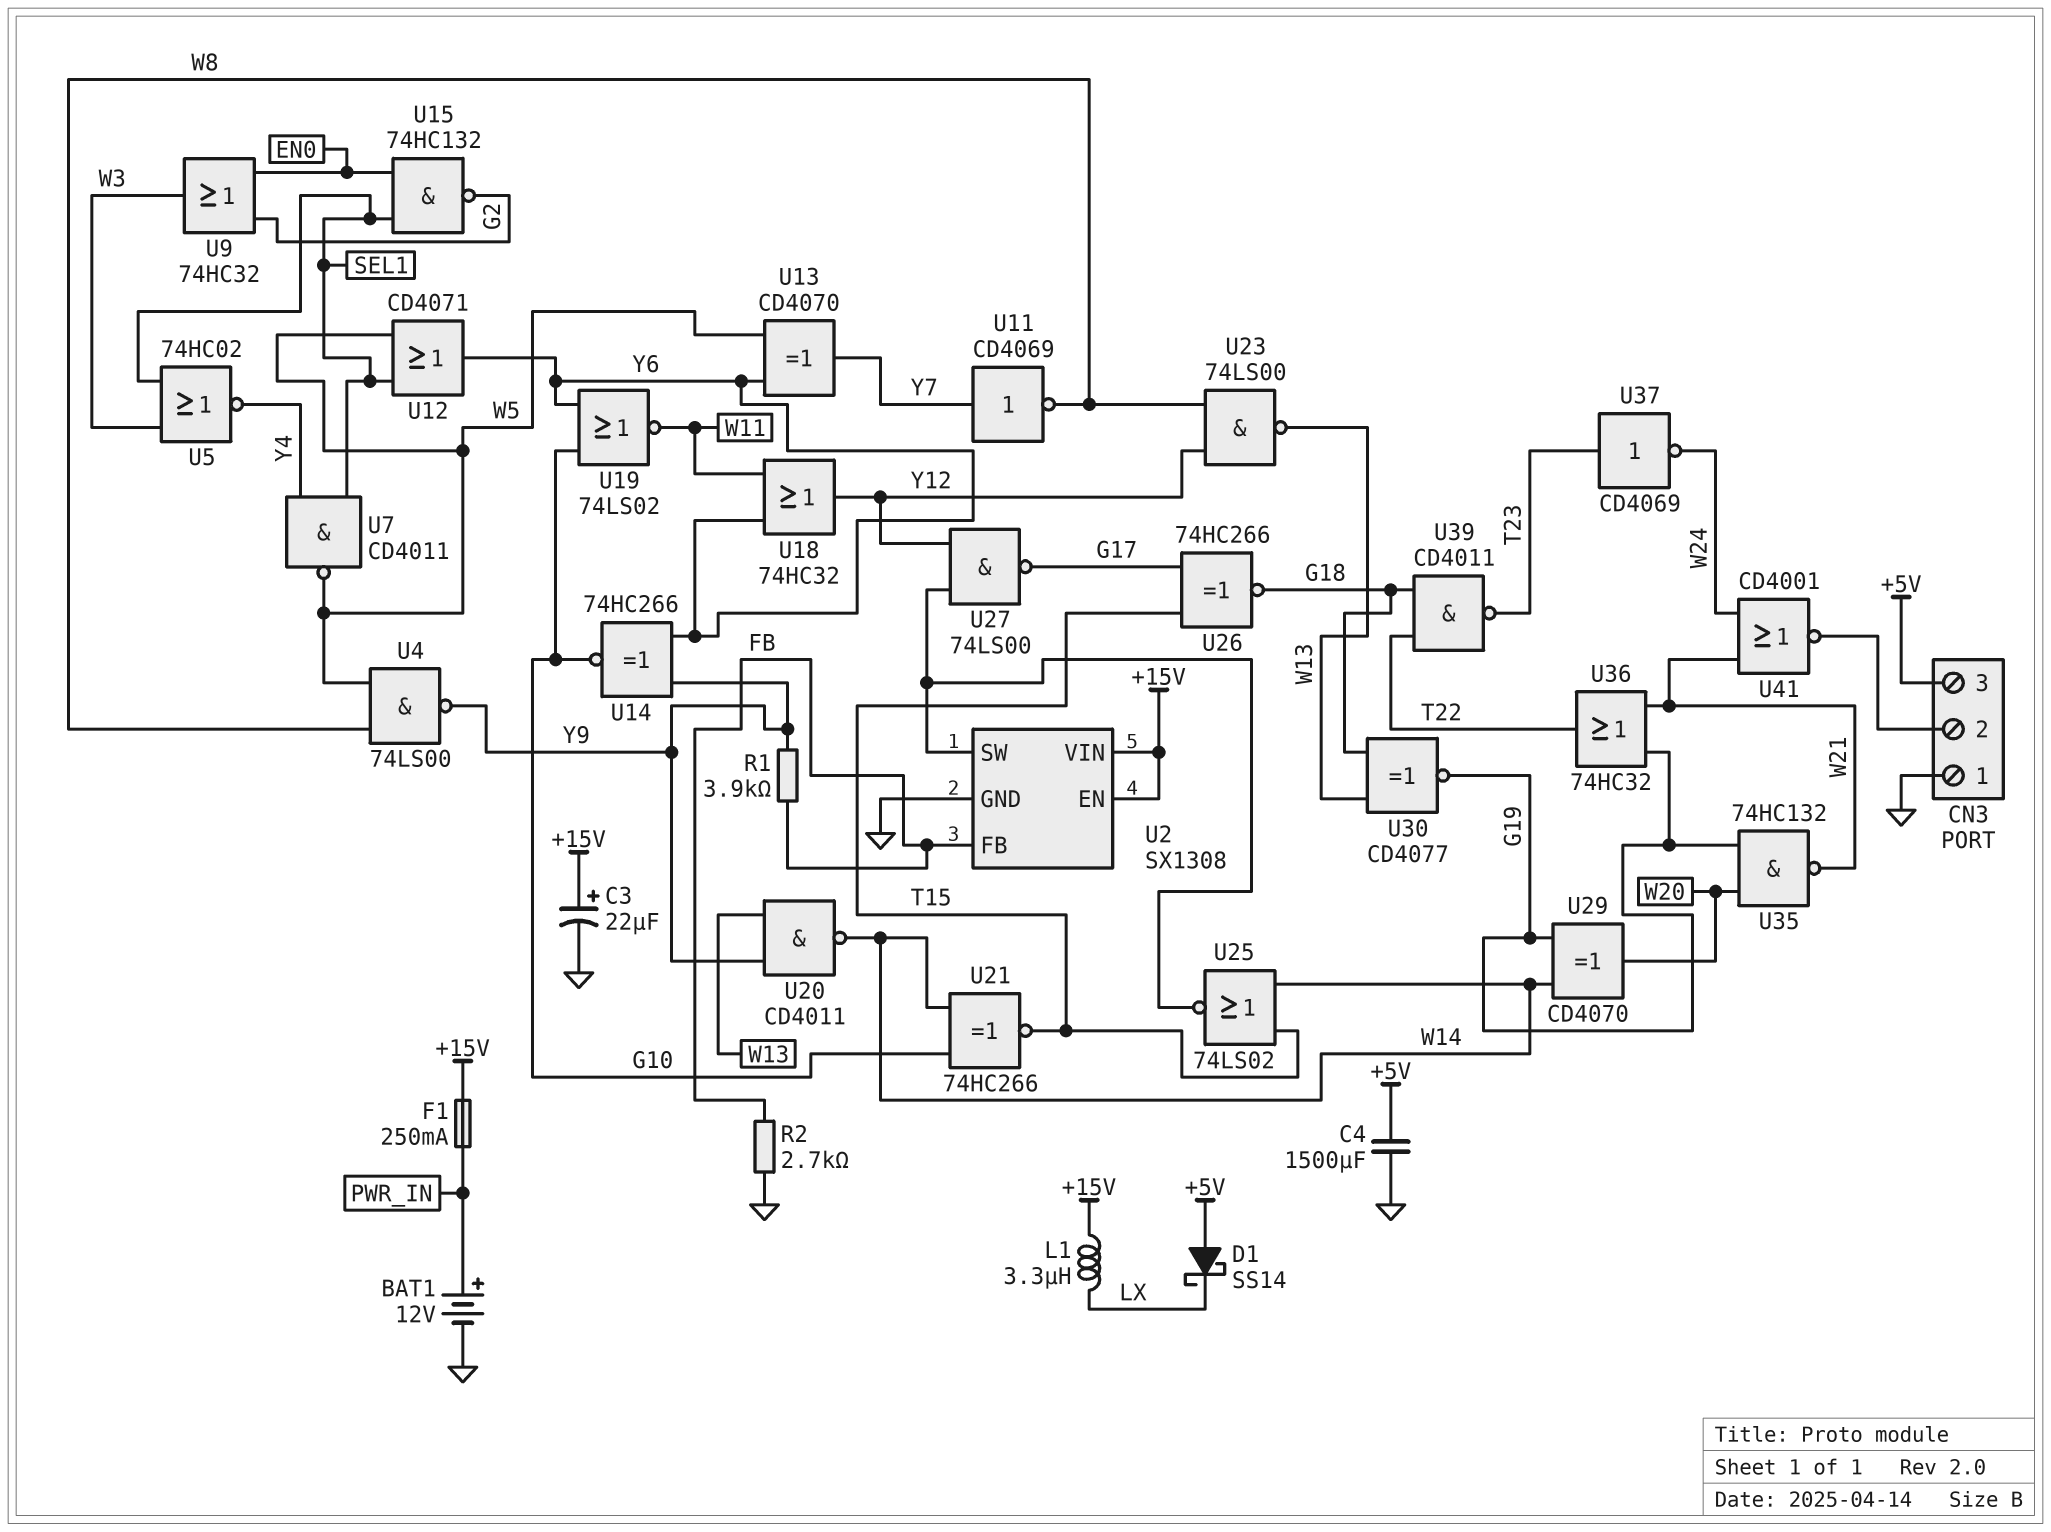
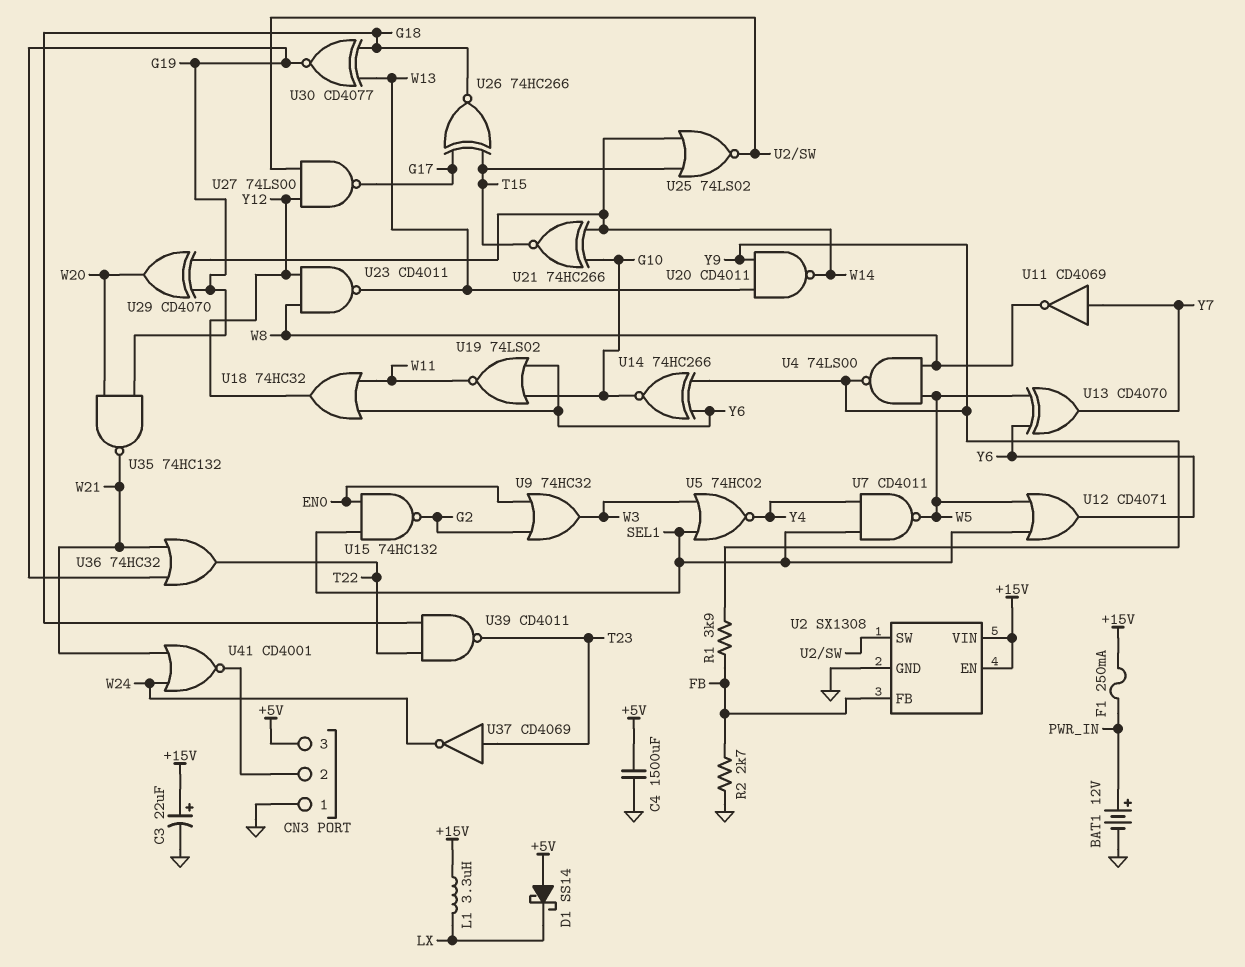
U23: NAND 74LS00 (in W8, in Y12, out W13) -> NAND CD4011 (in W8, in Y12, out W13)

